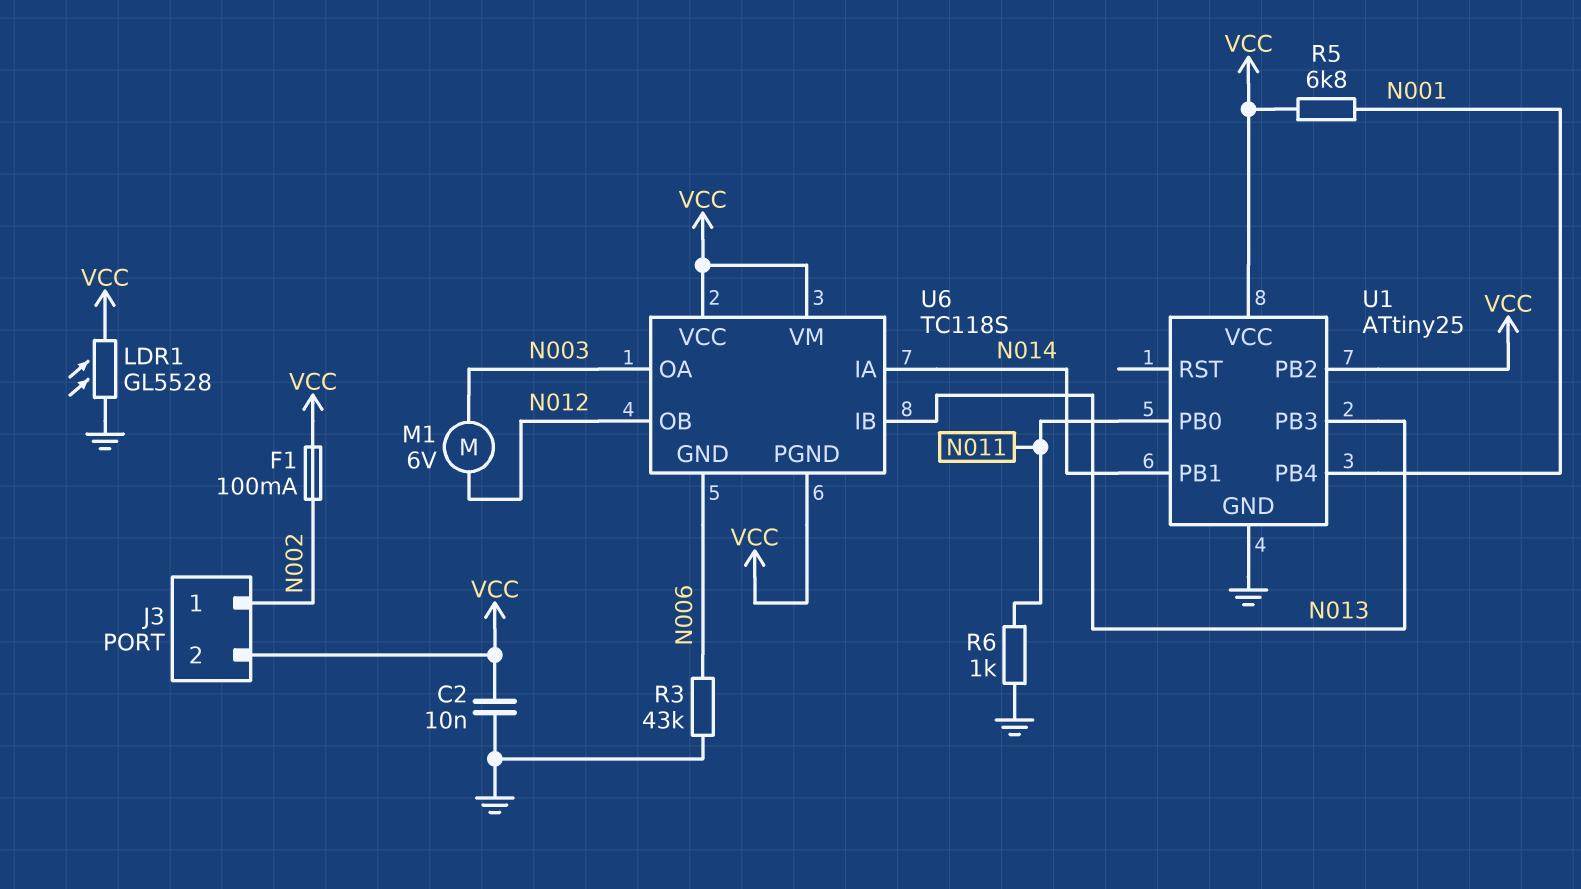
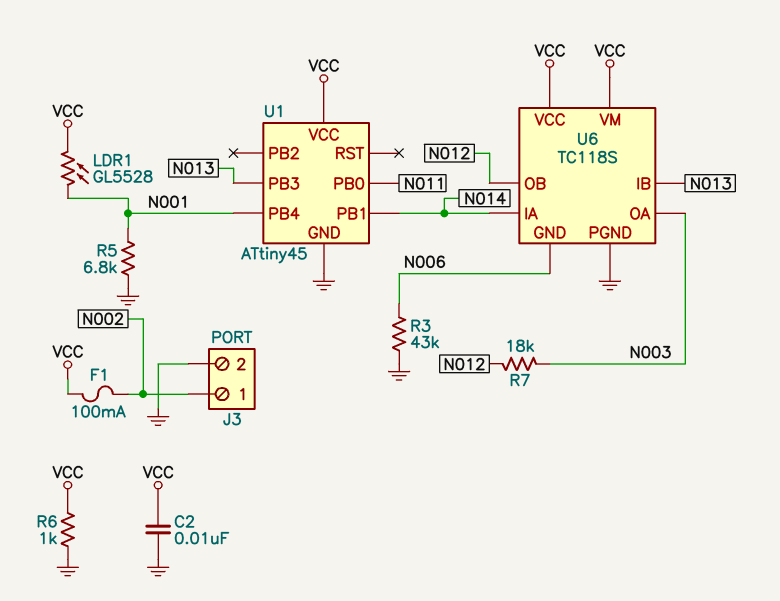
J3 pin 2: VCC -> GND
LDR1: GL5528 (GND, VCC) -> GL5528 (N001, VCC)
M1: motor 6V (N003, N012) -> none
R5: 6.8k (N001, VCC) -> 6.8k (GND, N001)
R6: 1k (GND, N011) -> 1k (GND, VCC)
R7: none -> 18k (N003, N012)
U1: ATtiny25 -> ATtiny45
U1 pin PB2: VCC -> none
U6 pin PGND: VCC -> GND

